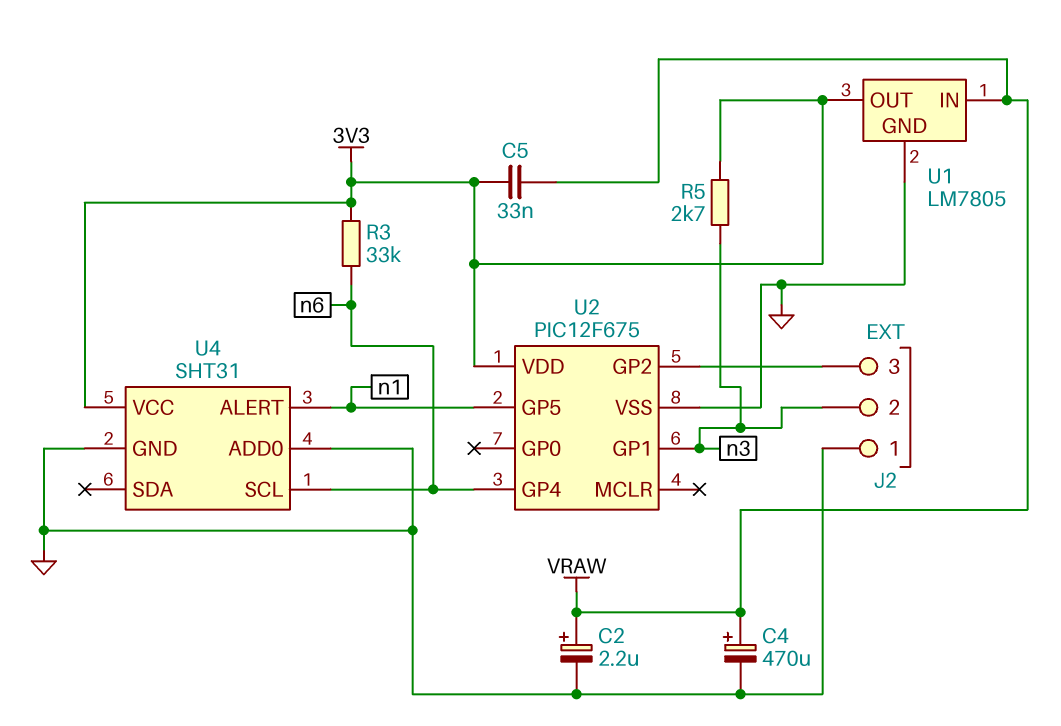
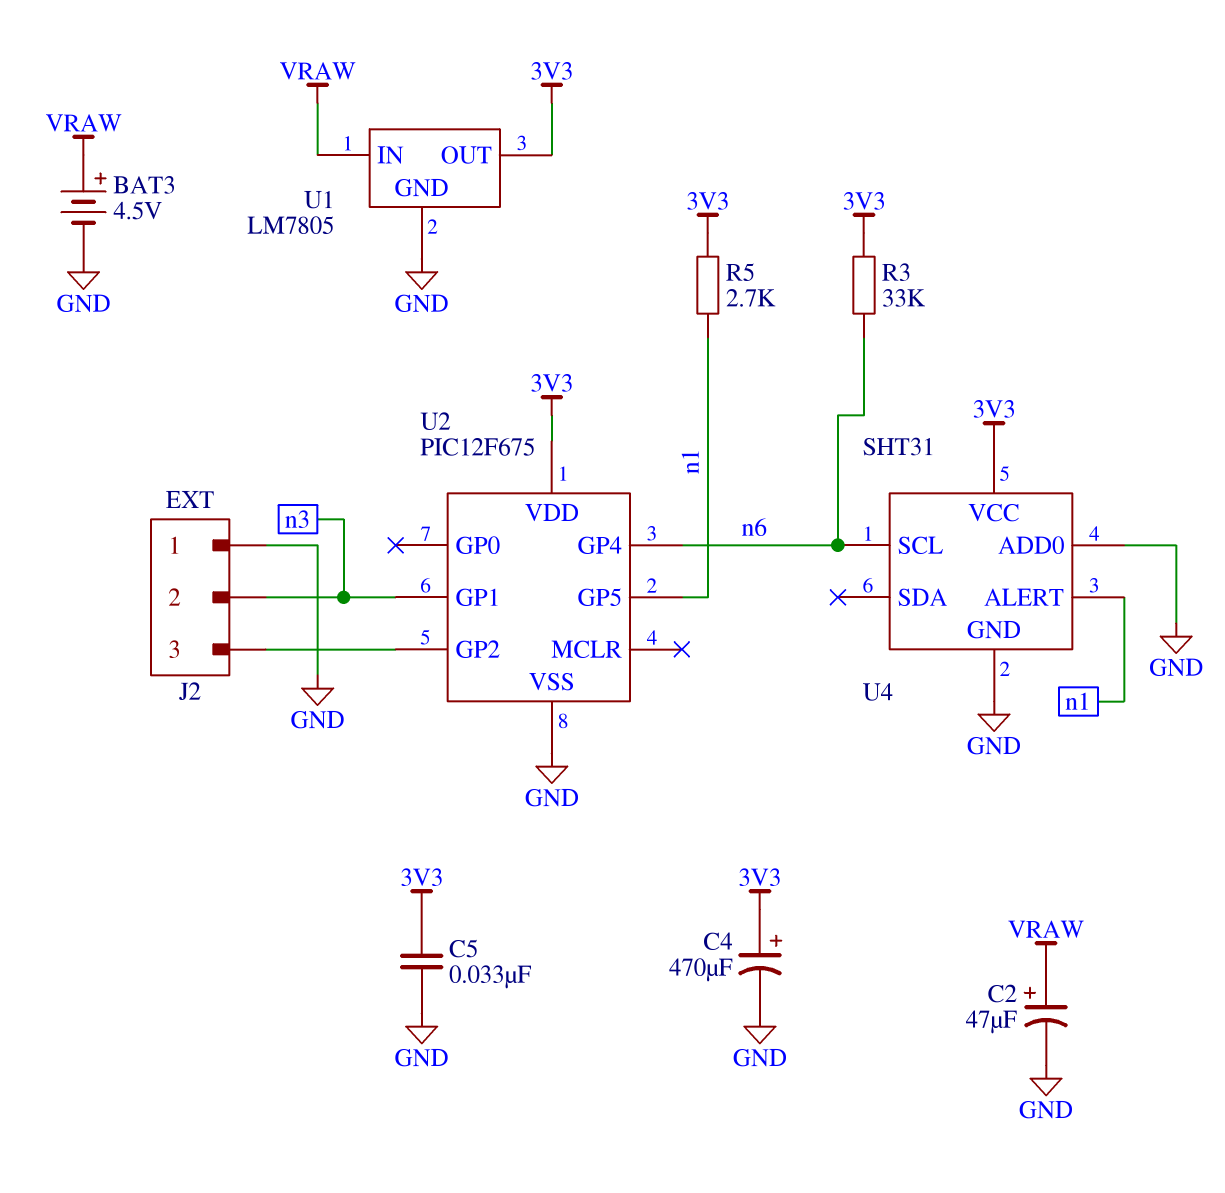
BAT3: none -> 4.5V (plus VRAW, minus GND)
C2: 2.2uF (plus VRAW, minus GND) -> 47uF (plus VRAW, minus GND)
C4: 470uF (plus VRAW, minus GND) -> 470uF (plus 3V3, minus GND)
C5: 33nF (3V3, VRAW) -> 33nF (3V3, GND)
R5: 2.7k (3V3, n3) -> 2.7k (3V3, n1)

